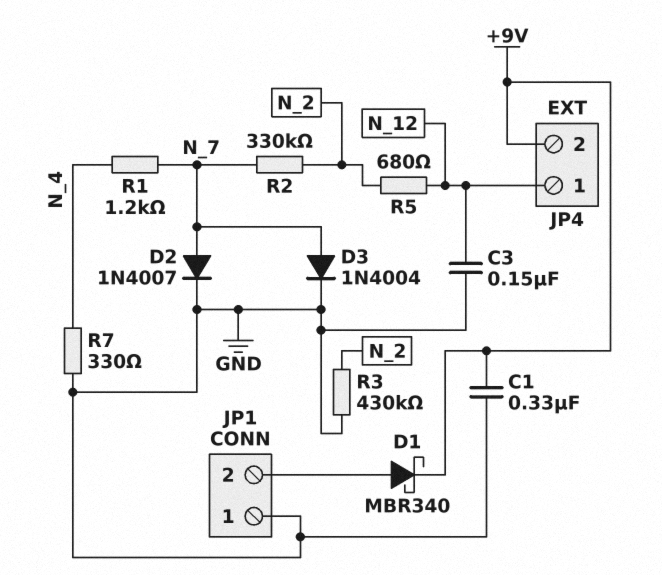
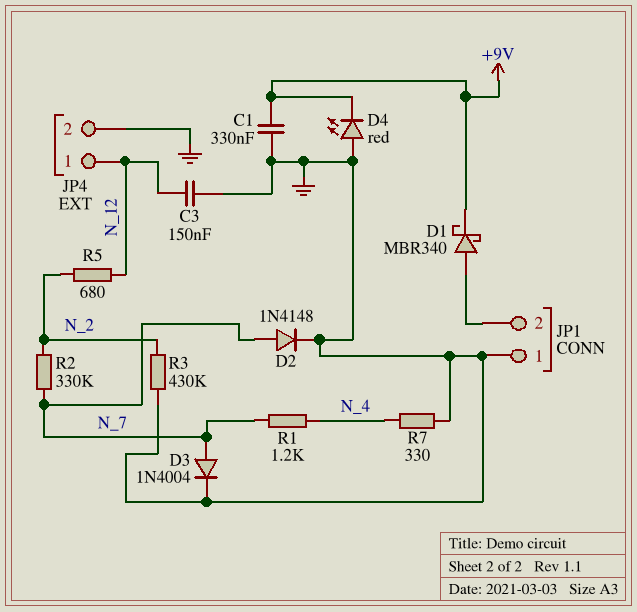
D2: diode 1N4007 (A N_7, K GND) -> diode 1N4148 (A N_7, K GND)
D4: none -> LED red (A GND, K +9V)
JP4 pin 2: +9V -> GND

